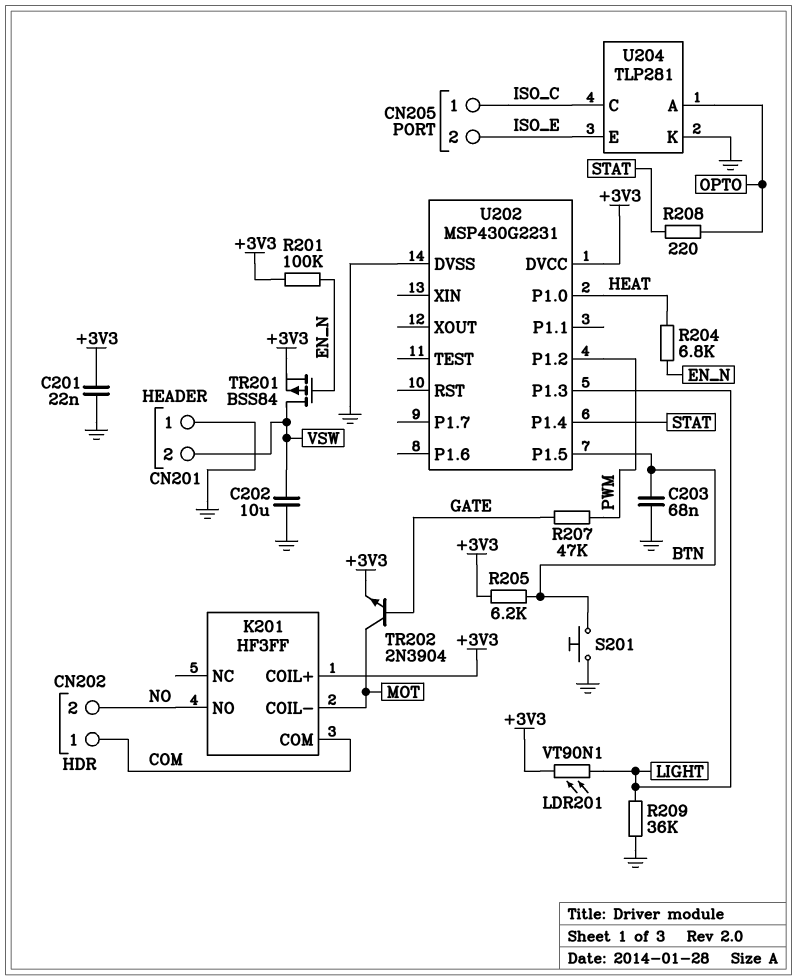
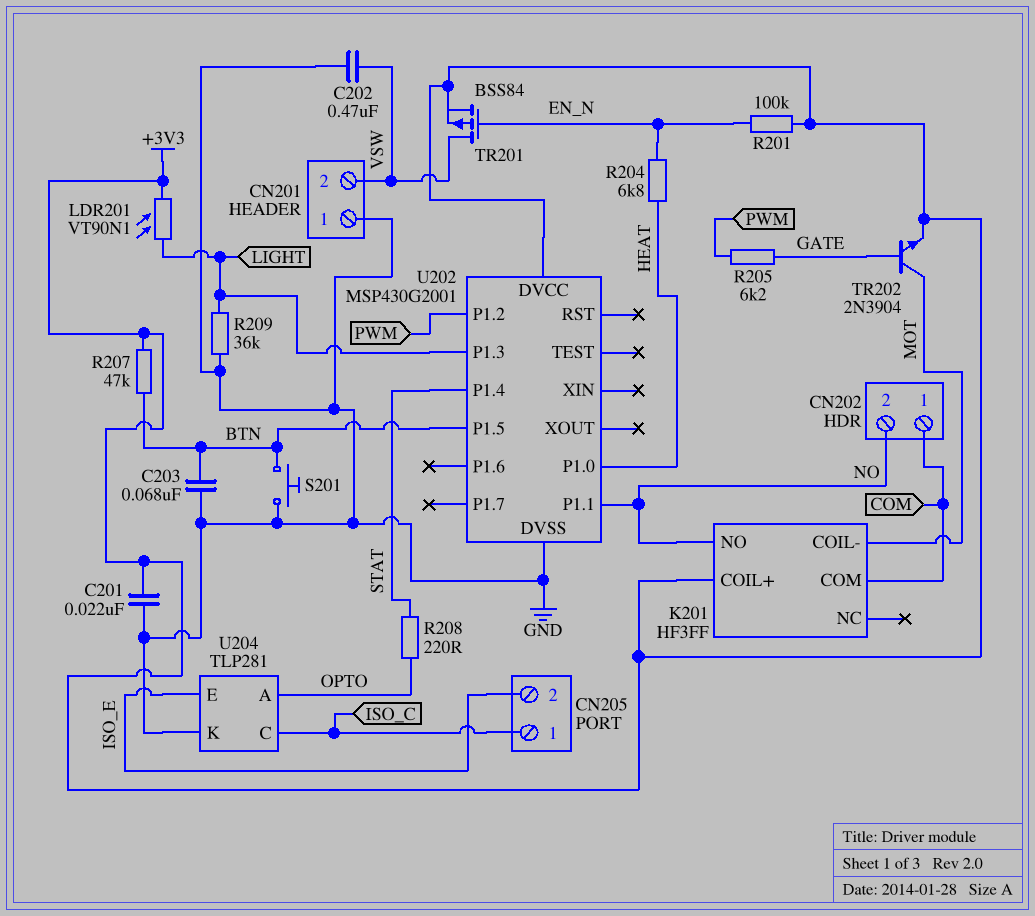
C202: 10uF (GND, VSW) -> 470nF (GND, VSW)
R205: 6.2k (+3V3, BTN) -> 6.2k (GATE, PWM)
R207: 47k (GATE, PWM) -> 47k (+3V3, BTN)
U202: MSP430G2231 -> MSP430G2001
U202 pin P1.1: none -> NO

